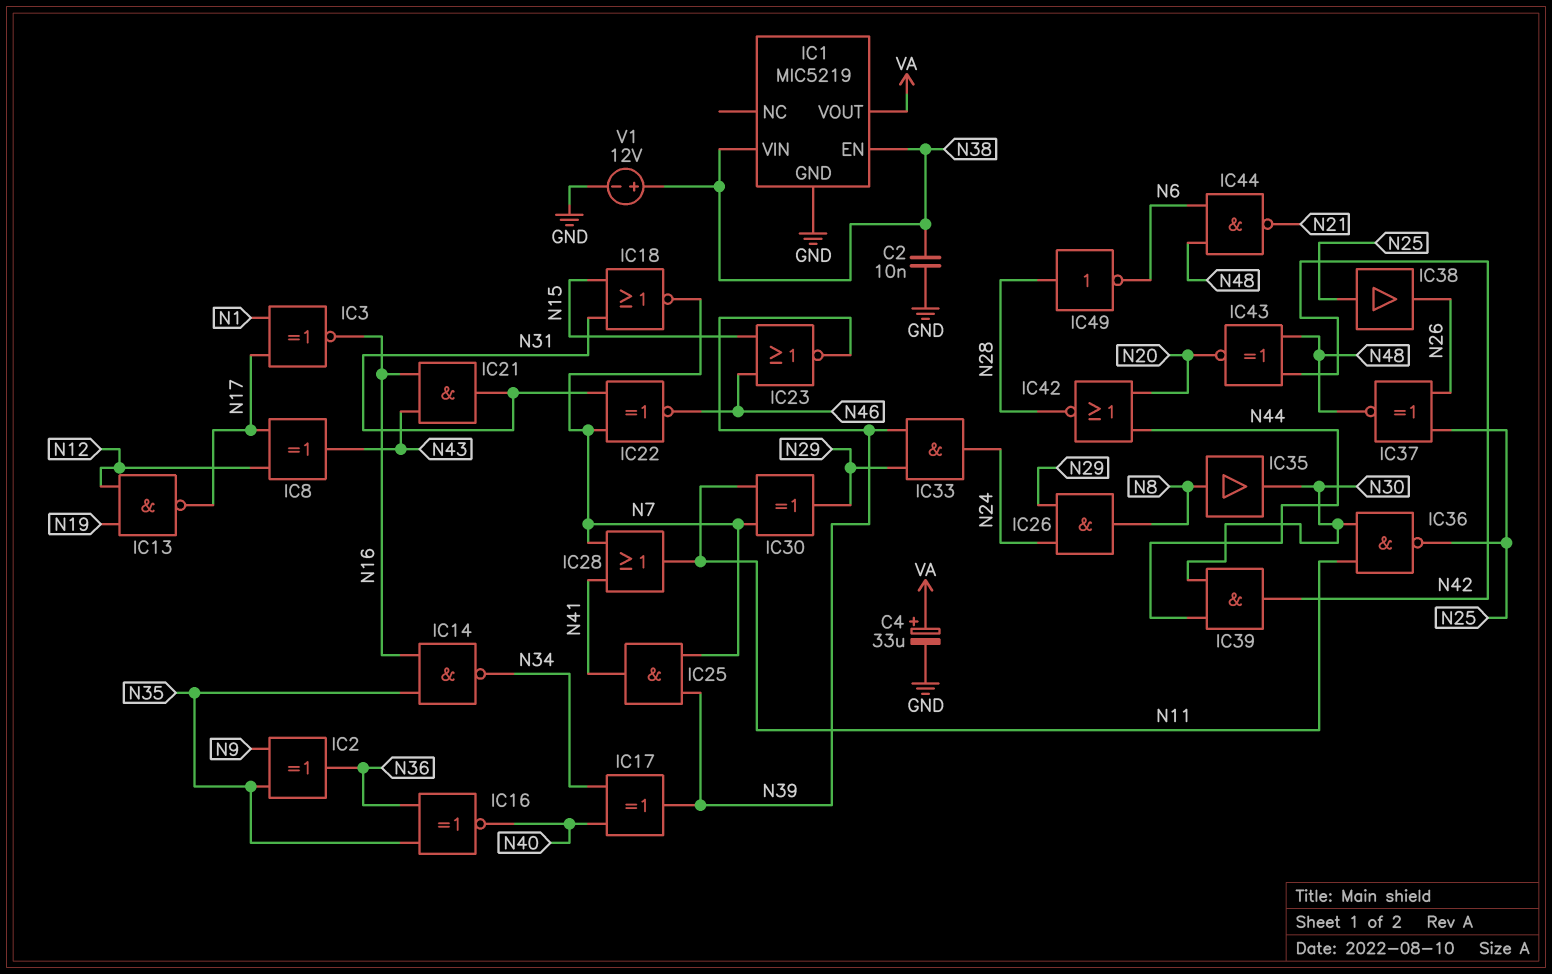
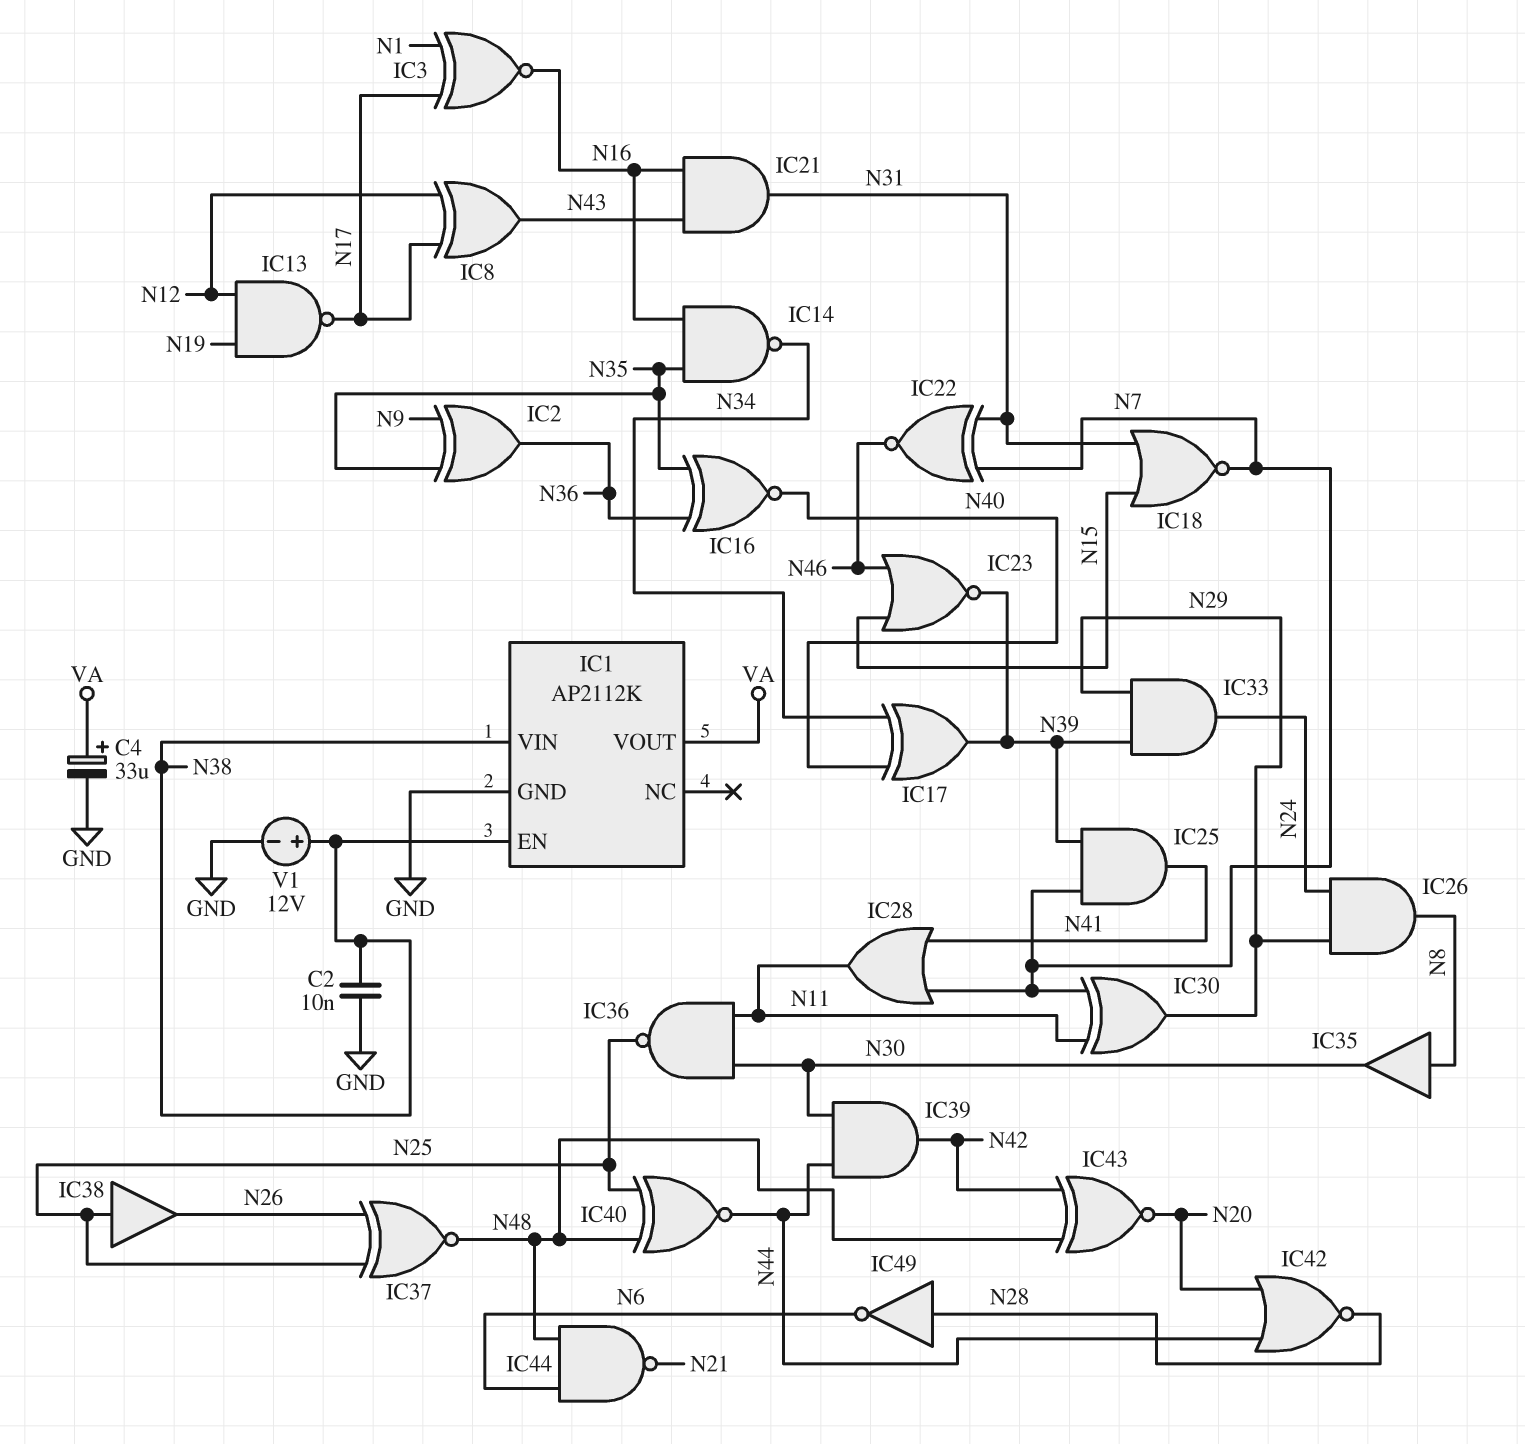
IC1: MIC5219 -> AP2112K
IC40: none -> XNOR (in N25, in N48, out N44)

